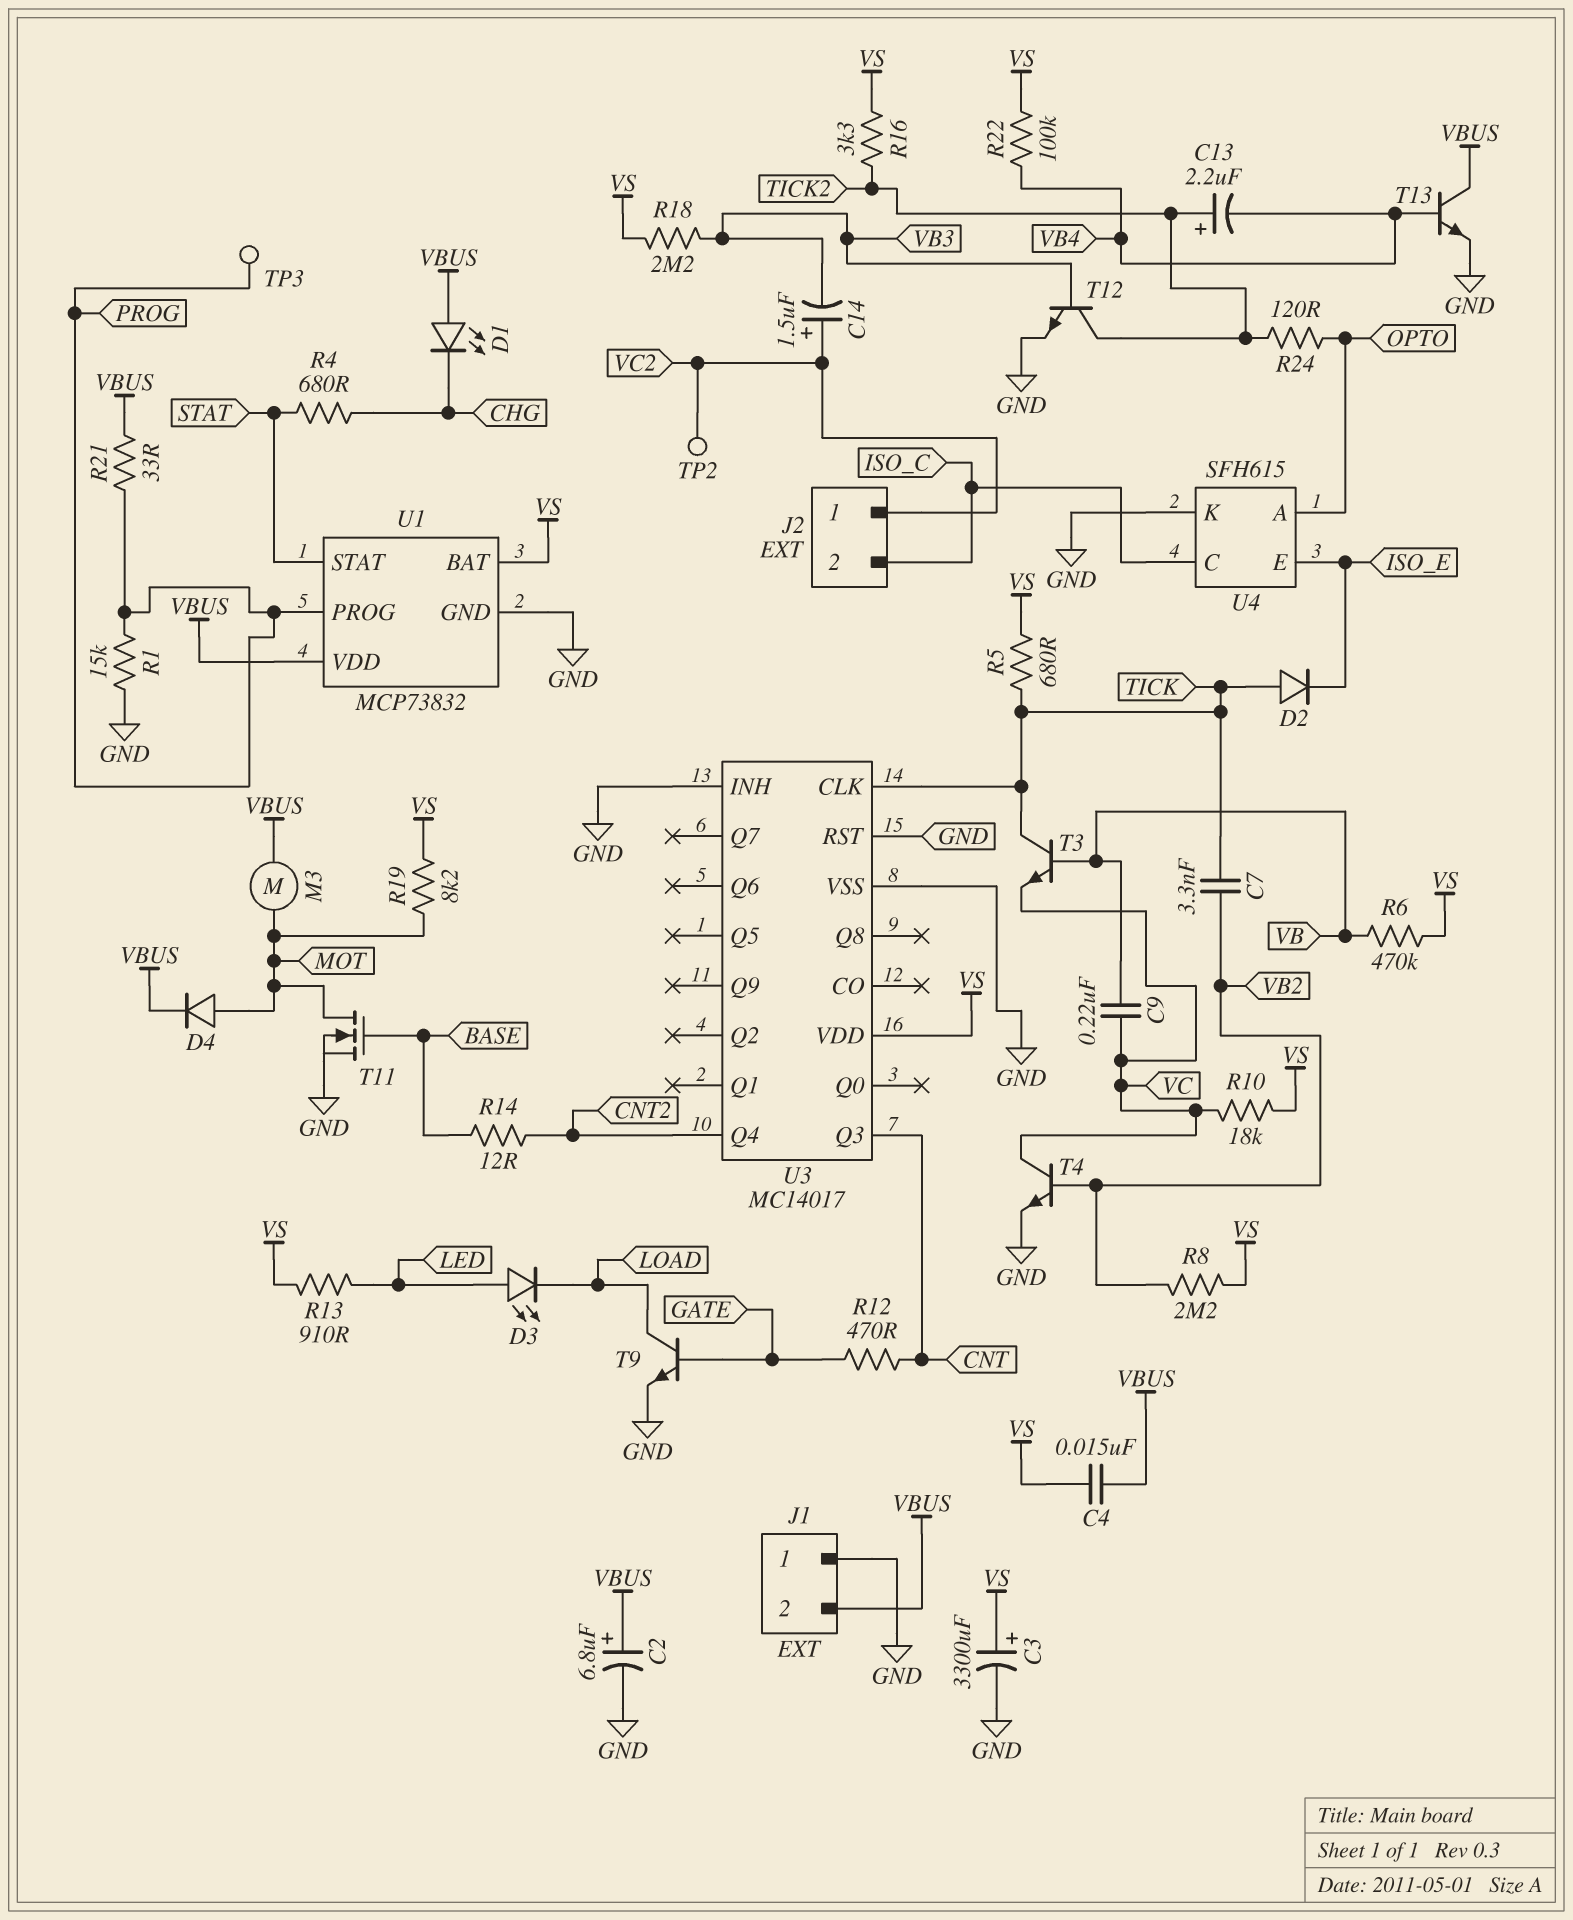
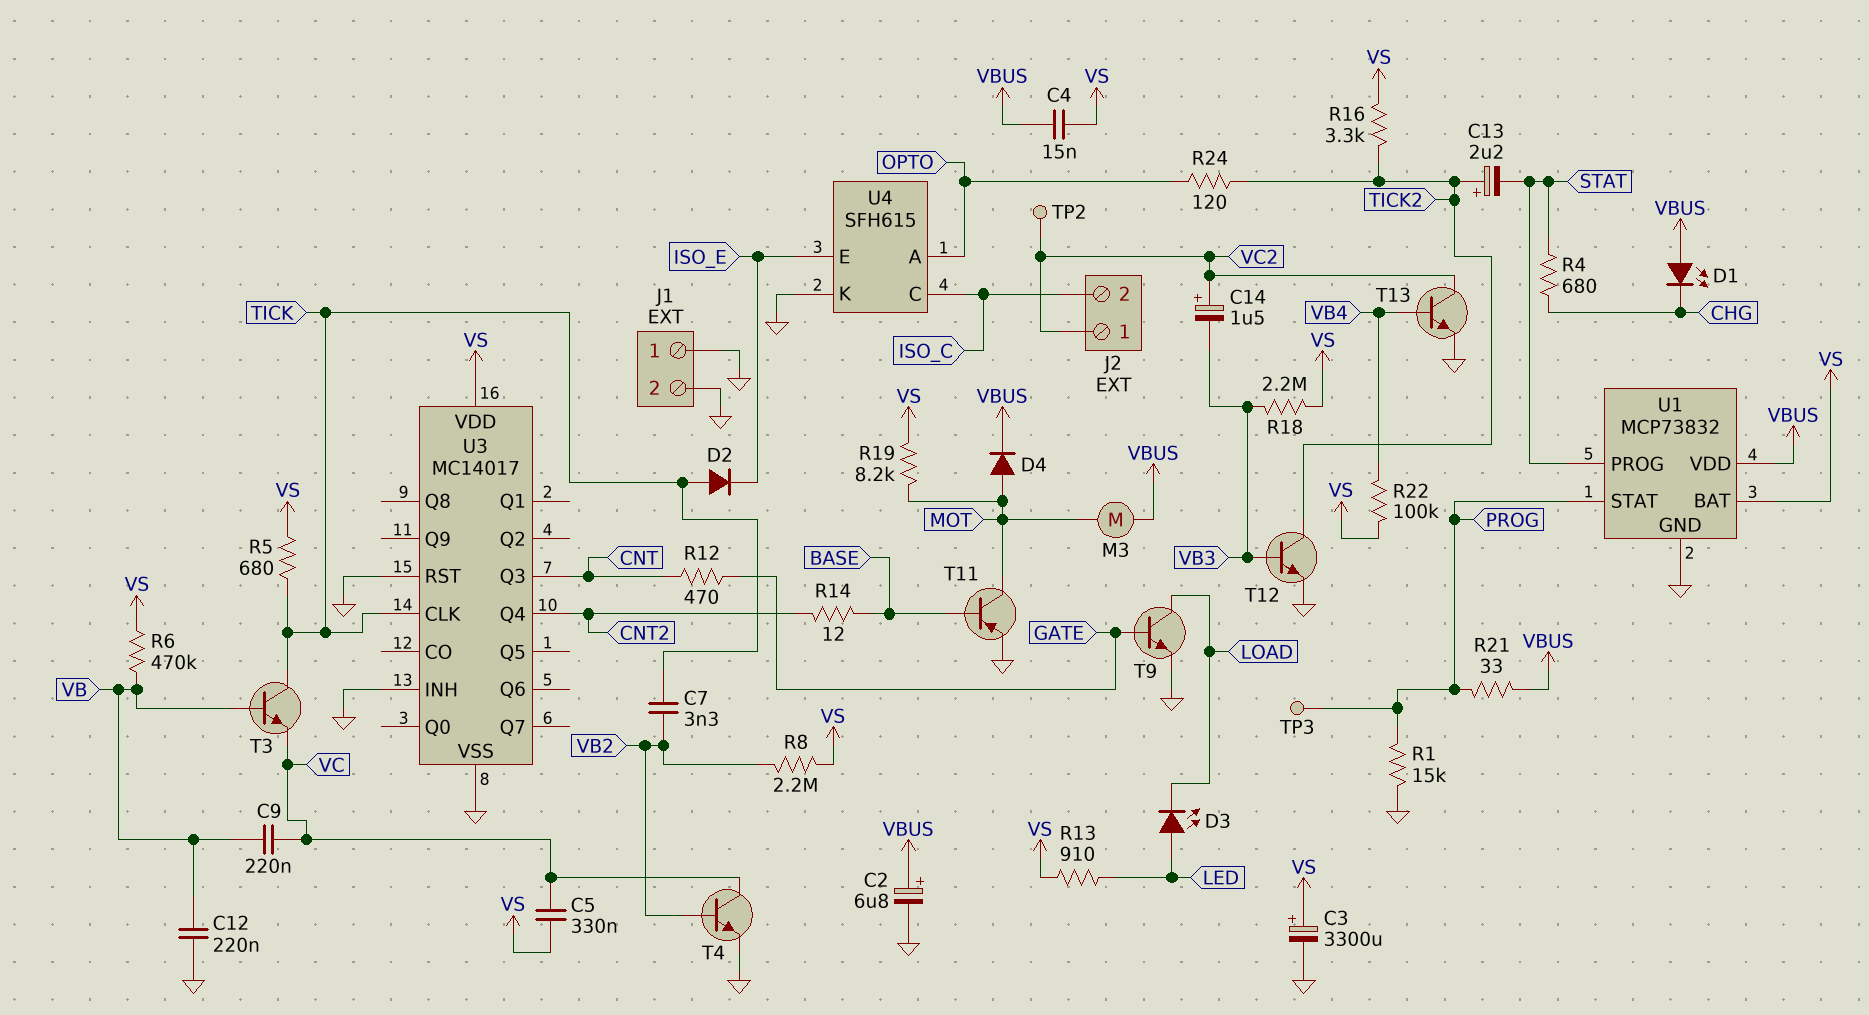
C5: none -> 330nF (VC, VS)
C12: none -> 220nF (GND, VB)
C13: 2.2uF (plus TICK2, minus VB4) -> 2.2uF (plus TICK2, minus STAT)
J1 pin 2: VBUS -> GND
R10: 18k (VC, VS) -> none
T11: NMOS (G BASE, D MOT, S GND) -> PNP (B BASE, C MOT, E GND)
T13: NPN (B VB4, C VBUS, E GND) -> NPN (B VB4, C VC2, E GND)
U1 pin PROG: PROG -> STAT
U1 pin STAT: STAT -> PROG

